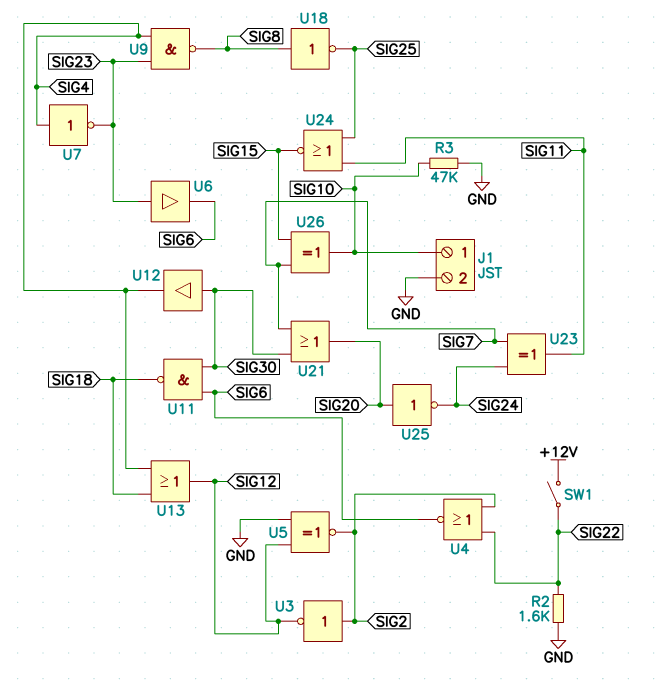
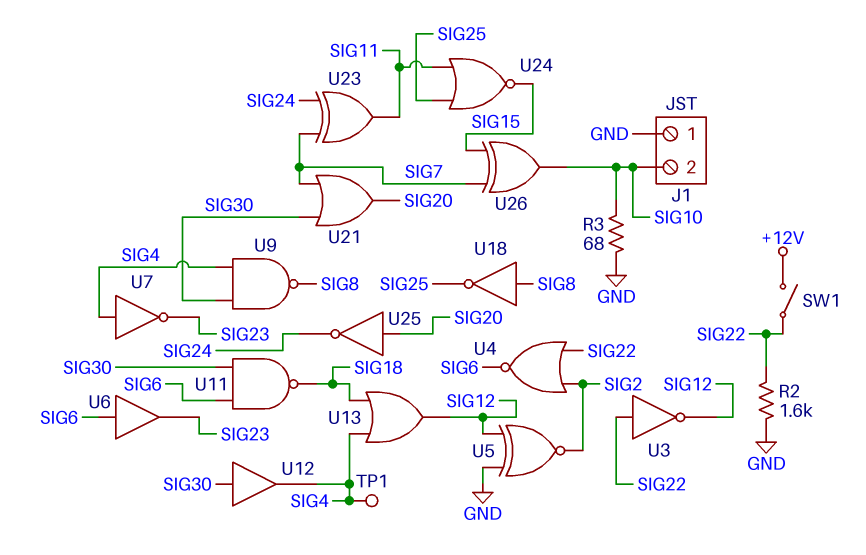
J1 pin 1: SIG10 -> GND
J1 pin 2: GND -> SIG10
R3: 47k (GND, SIG10) -> 68 (GND, SIG10)
TP1: none -> test point (SIG4)
U3: NOT (in SIG2, out SIG12) -> NOT (in SIG22, out SIG12)
U6: buffer (in SIG23, out SIG6) -> buffer (in SIG6, out SIG23)
U9: NAND (in SIG4, in SIG23, out SIG8) -> NAND (in SIG4, in SIG30, out SIG8)

